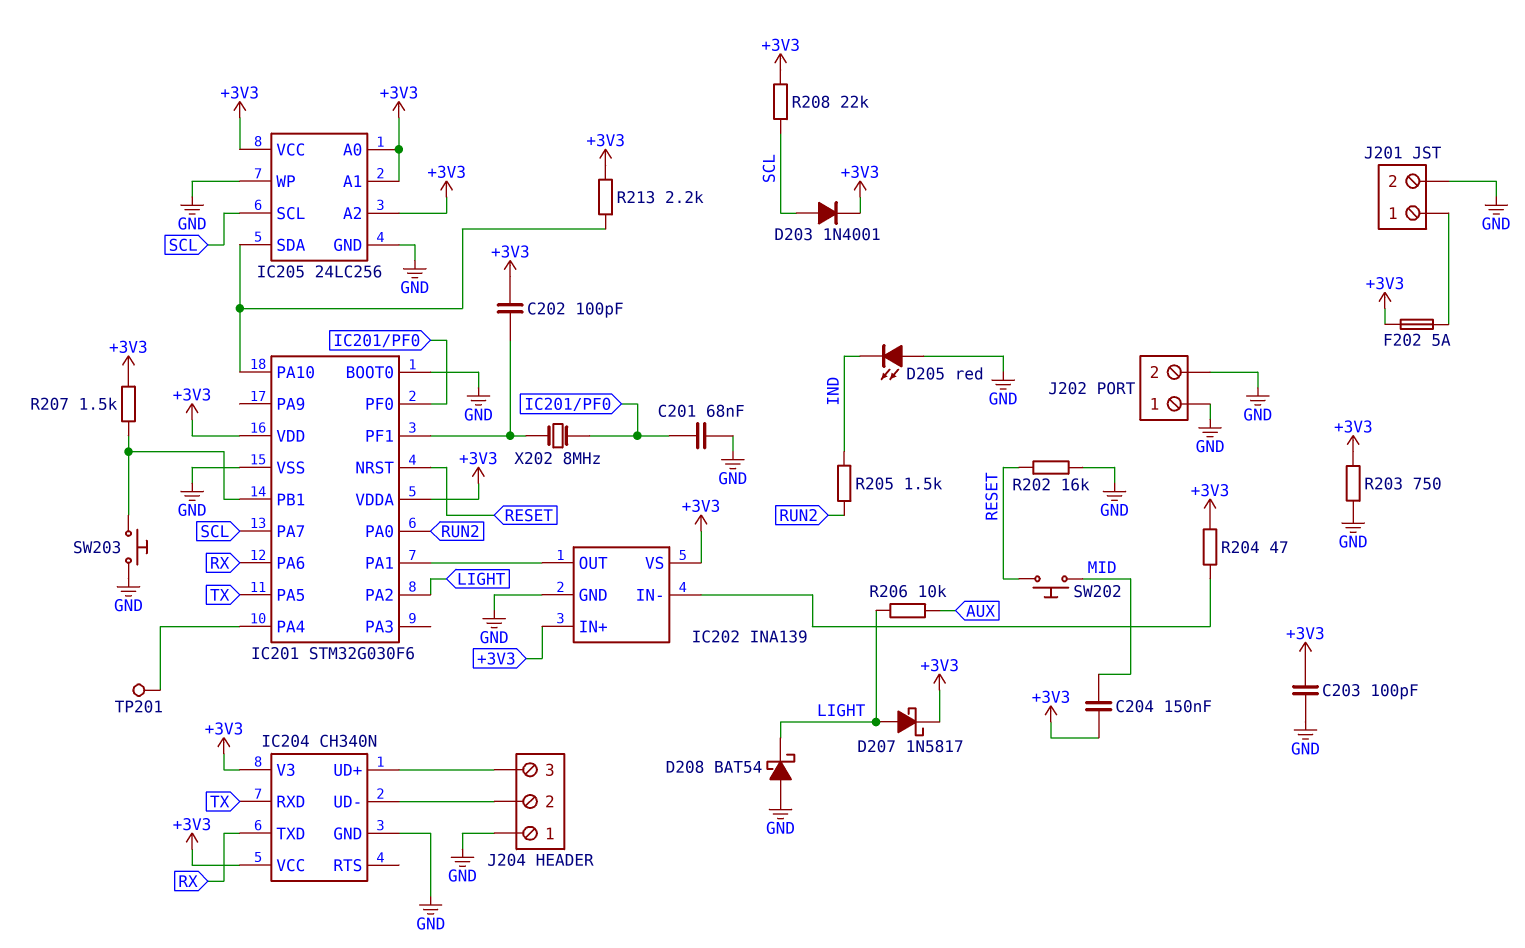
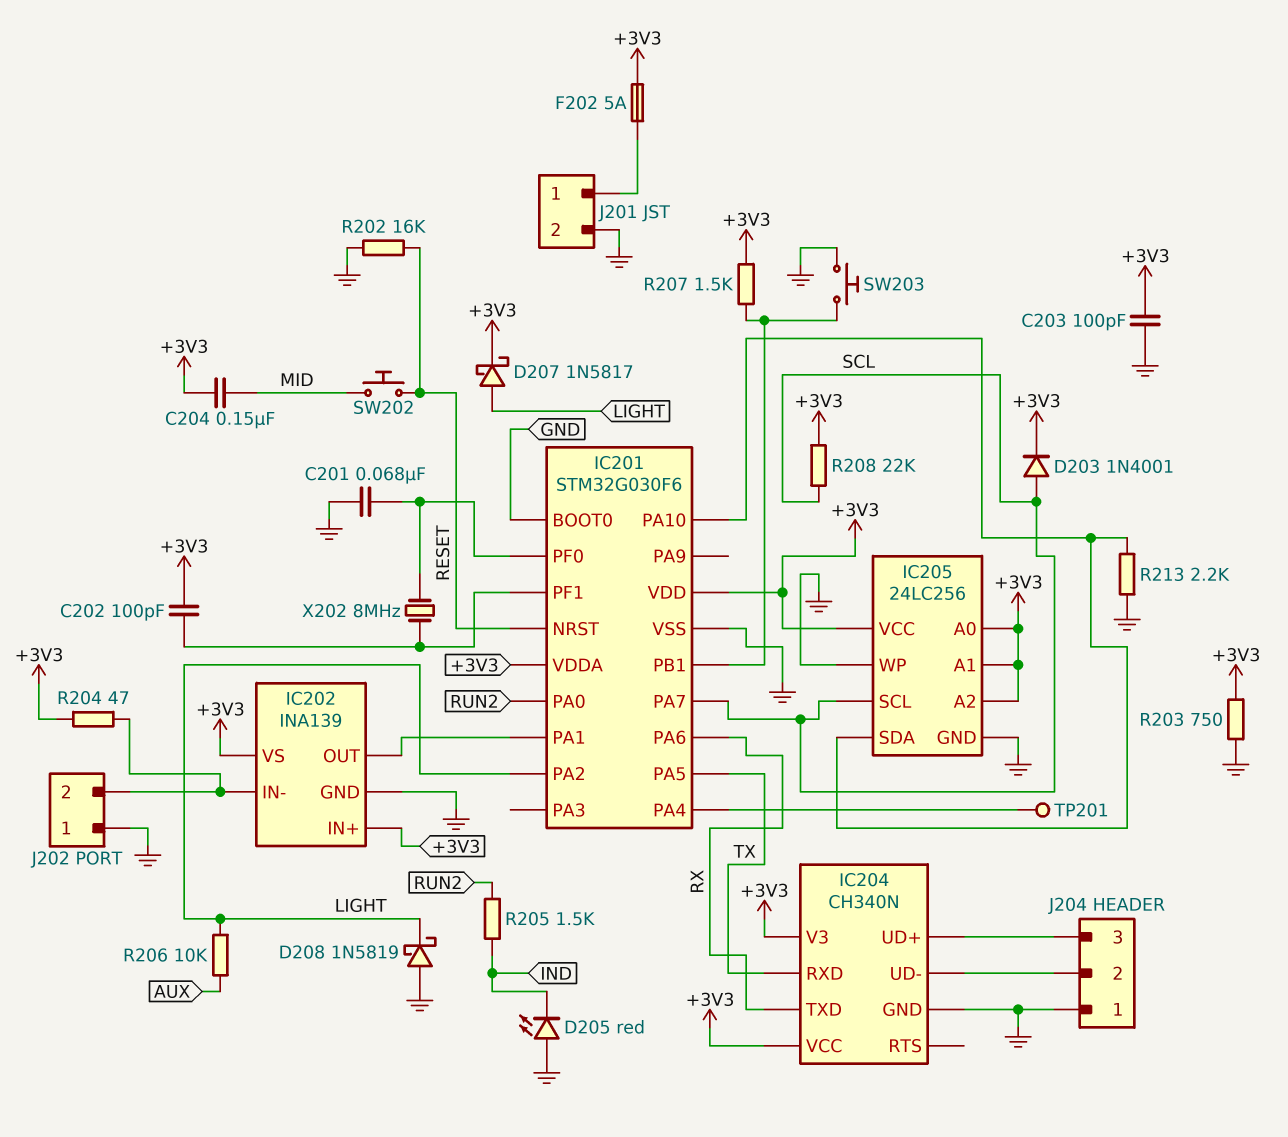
D208: schottky BAT54 (A GND, K LIGHT) -> schottky 1N5819 (A GND, K LIGHT)
J202 pin 2: GND -> IC202/IN-
R213: 2.2k (+3V3, IC201/PA10) -> 2.2k (GND, IC201/PA10)

